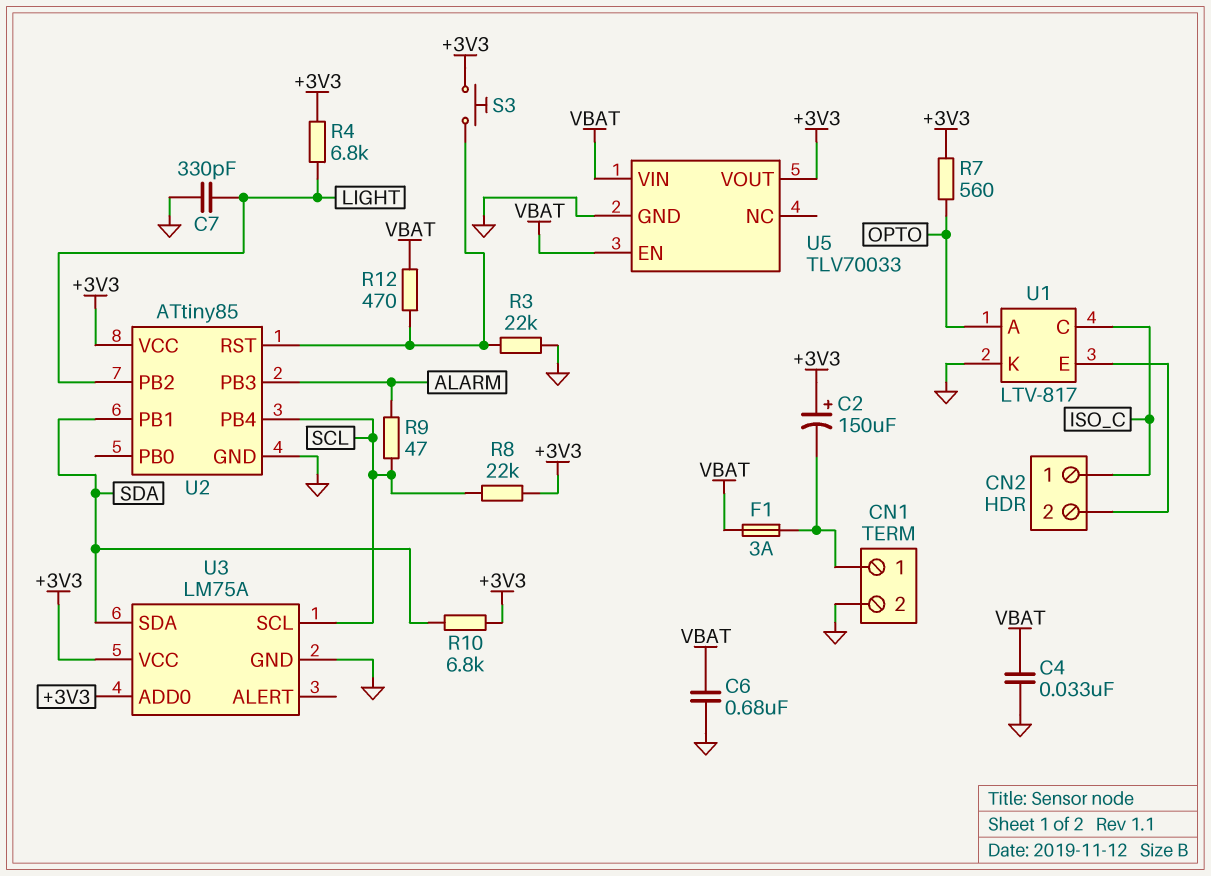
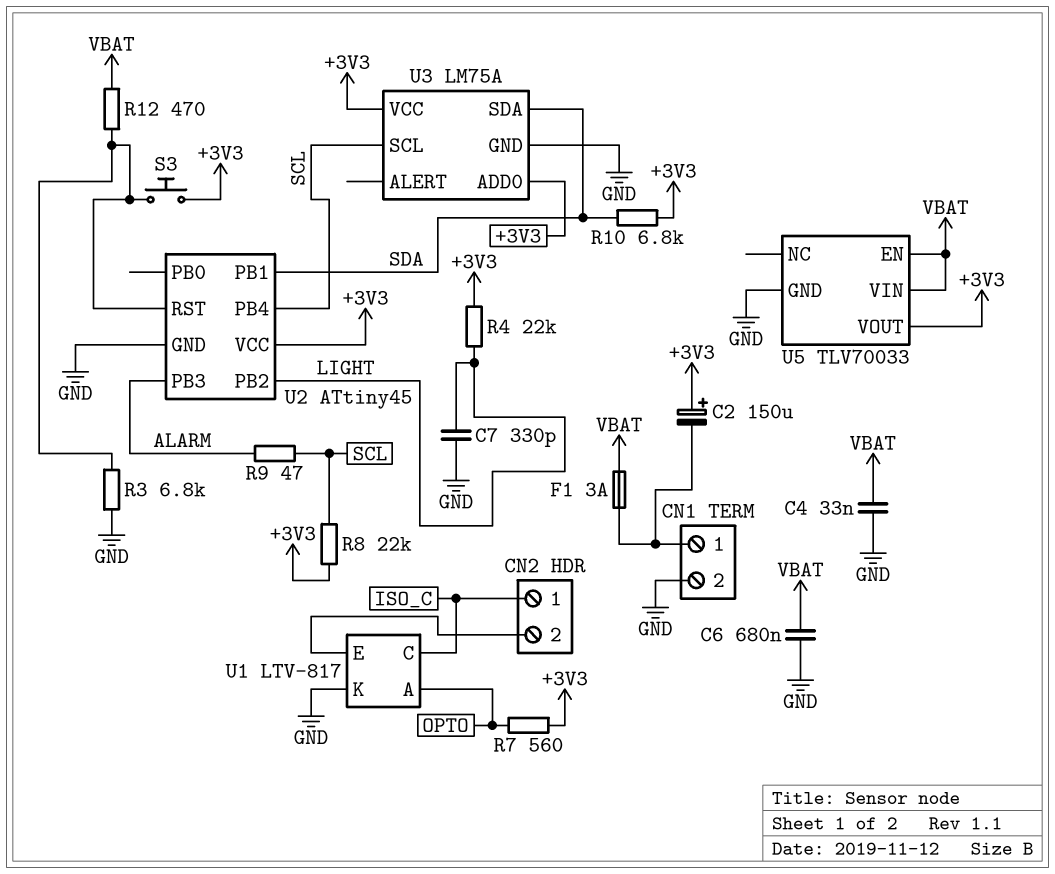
R3: 22k (GND, U2/RST) -> 6.8k (GND, U2/RST)
R4: 6.8k (+3V3, LIGHT) -> 22k (+3V3, LIGHT)
U2: ATtiny85 -> ATtiny45

